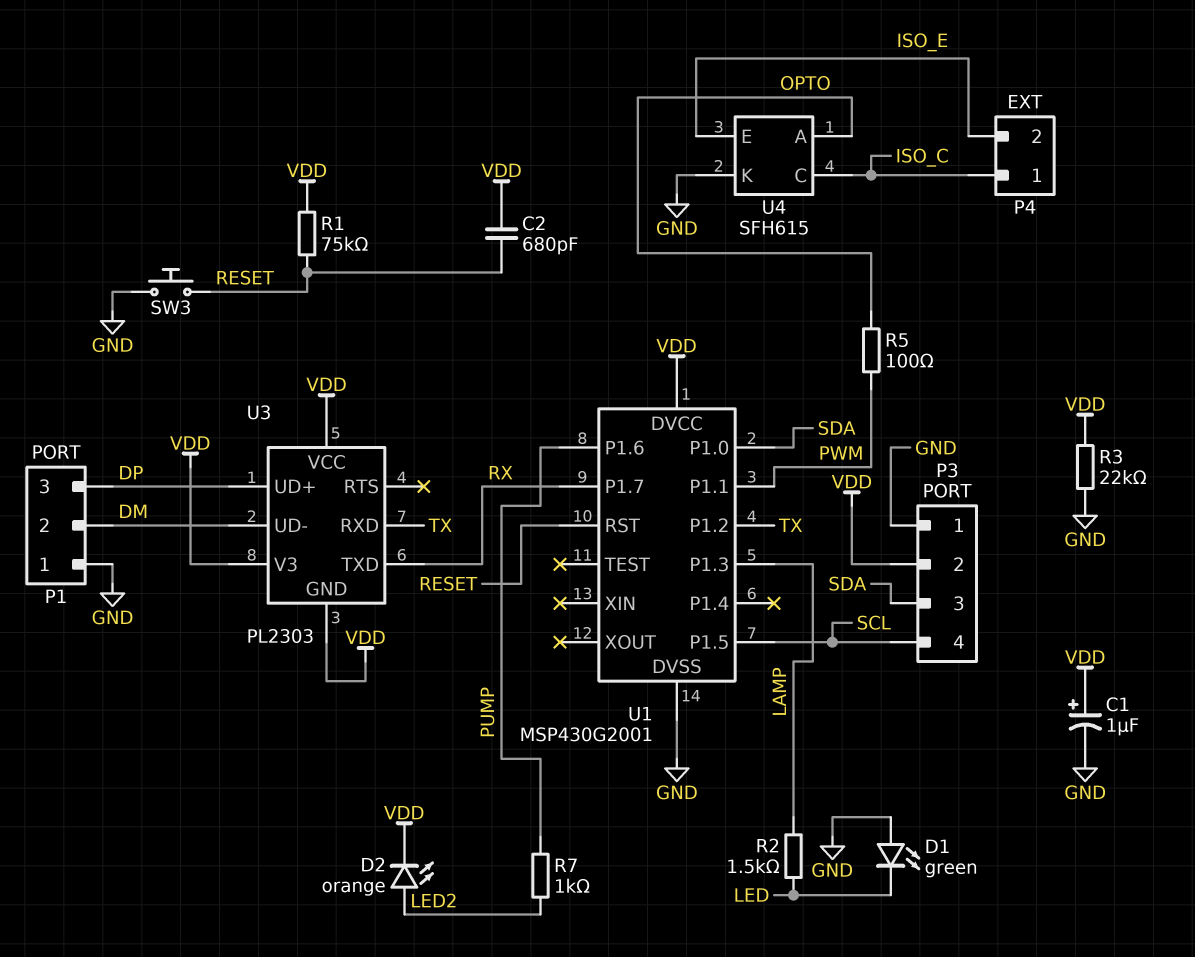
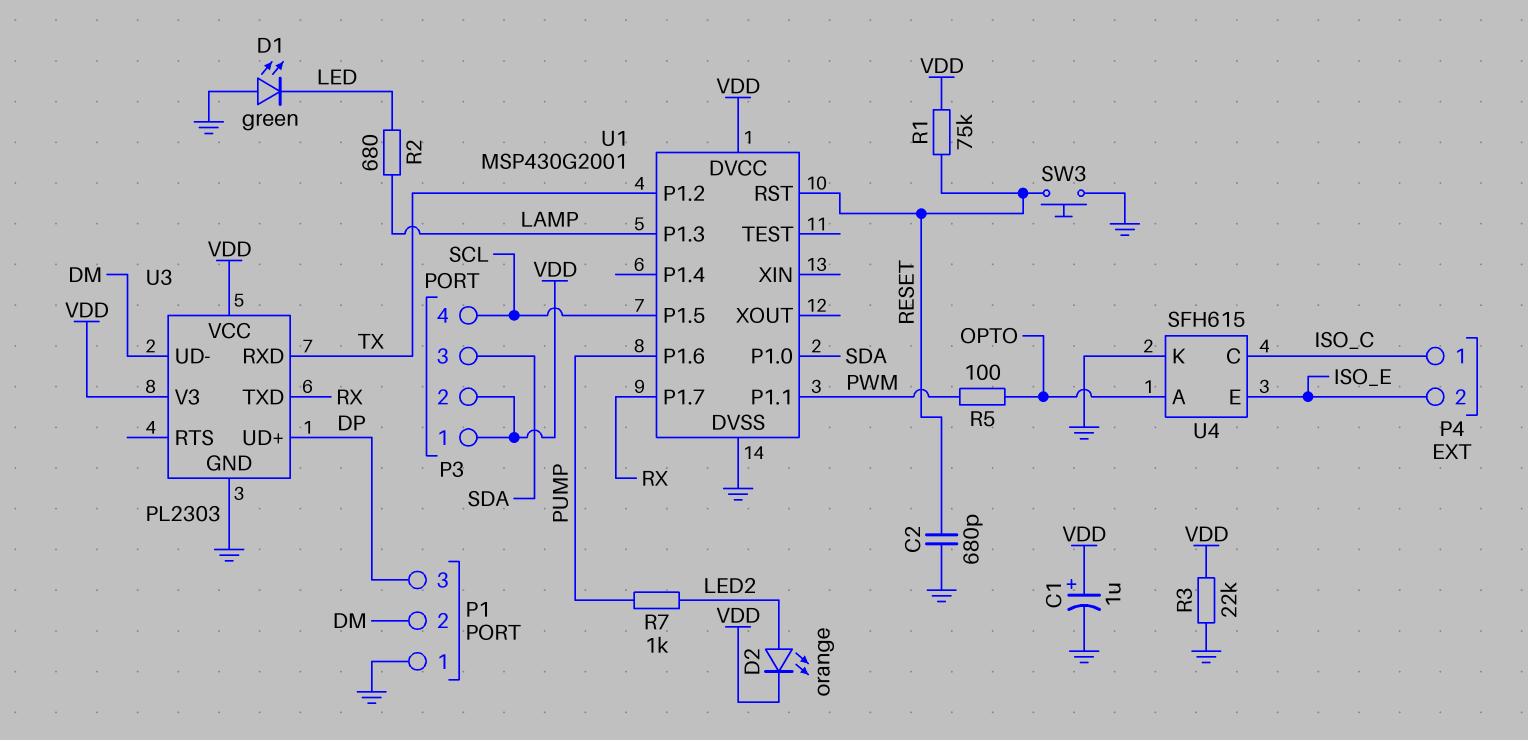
C2: 680pF (RESET, VDD) -> 680pF (GND, RESET)
P3 pin 1: GND -> VDD
R2: 1.5k (LAMP, LED) -> 680 (LAMP, LED)
U3 pin GND: VDD -> GND

